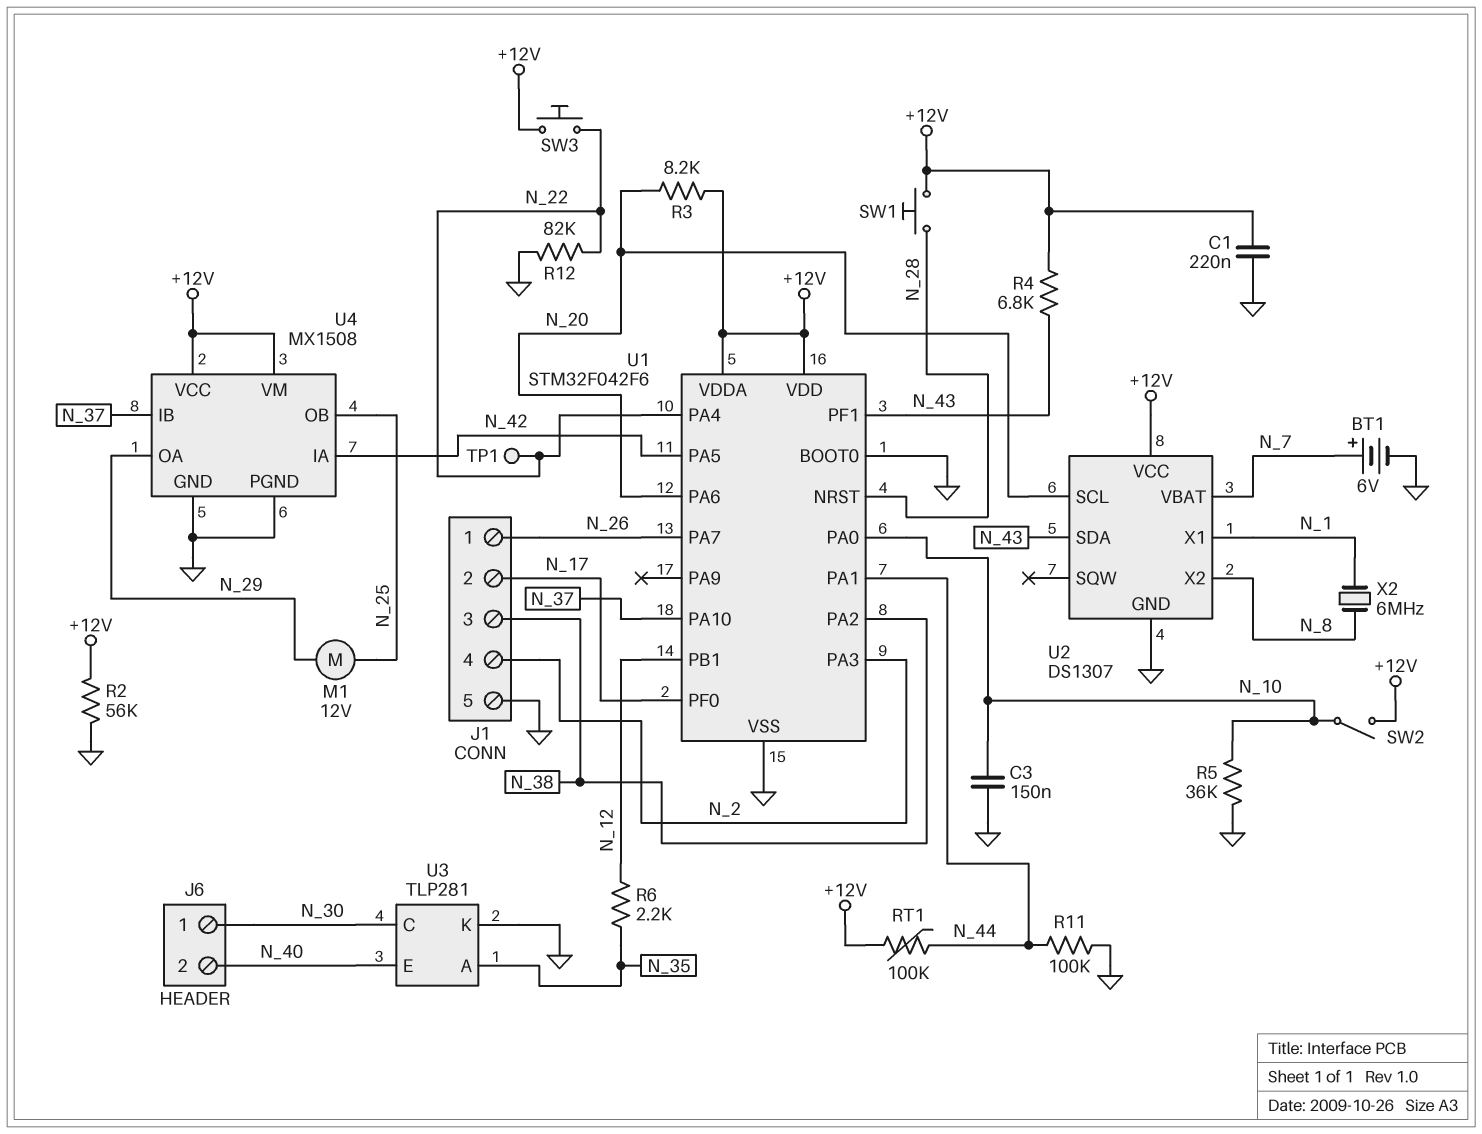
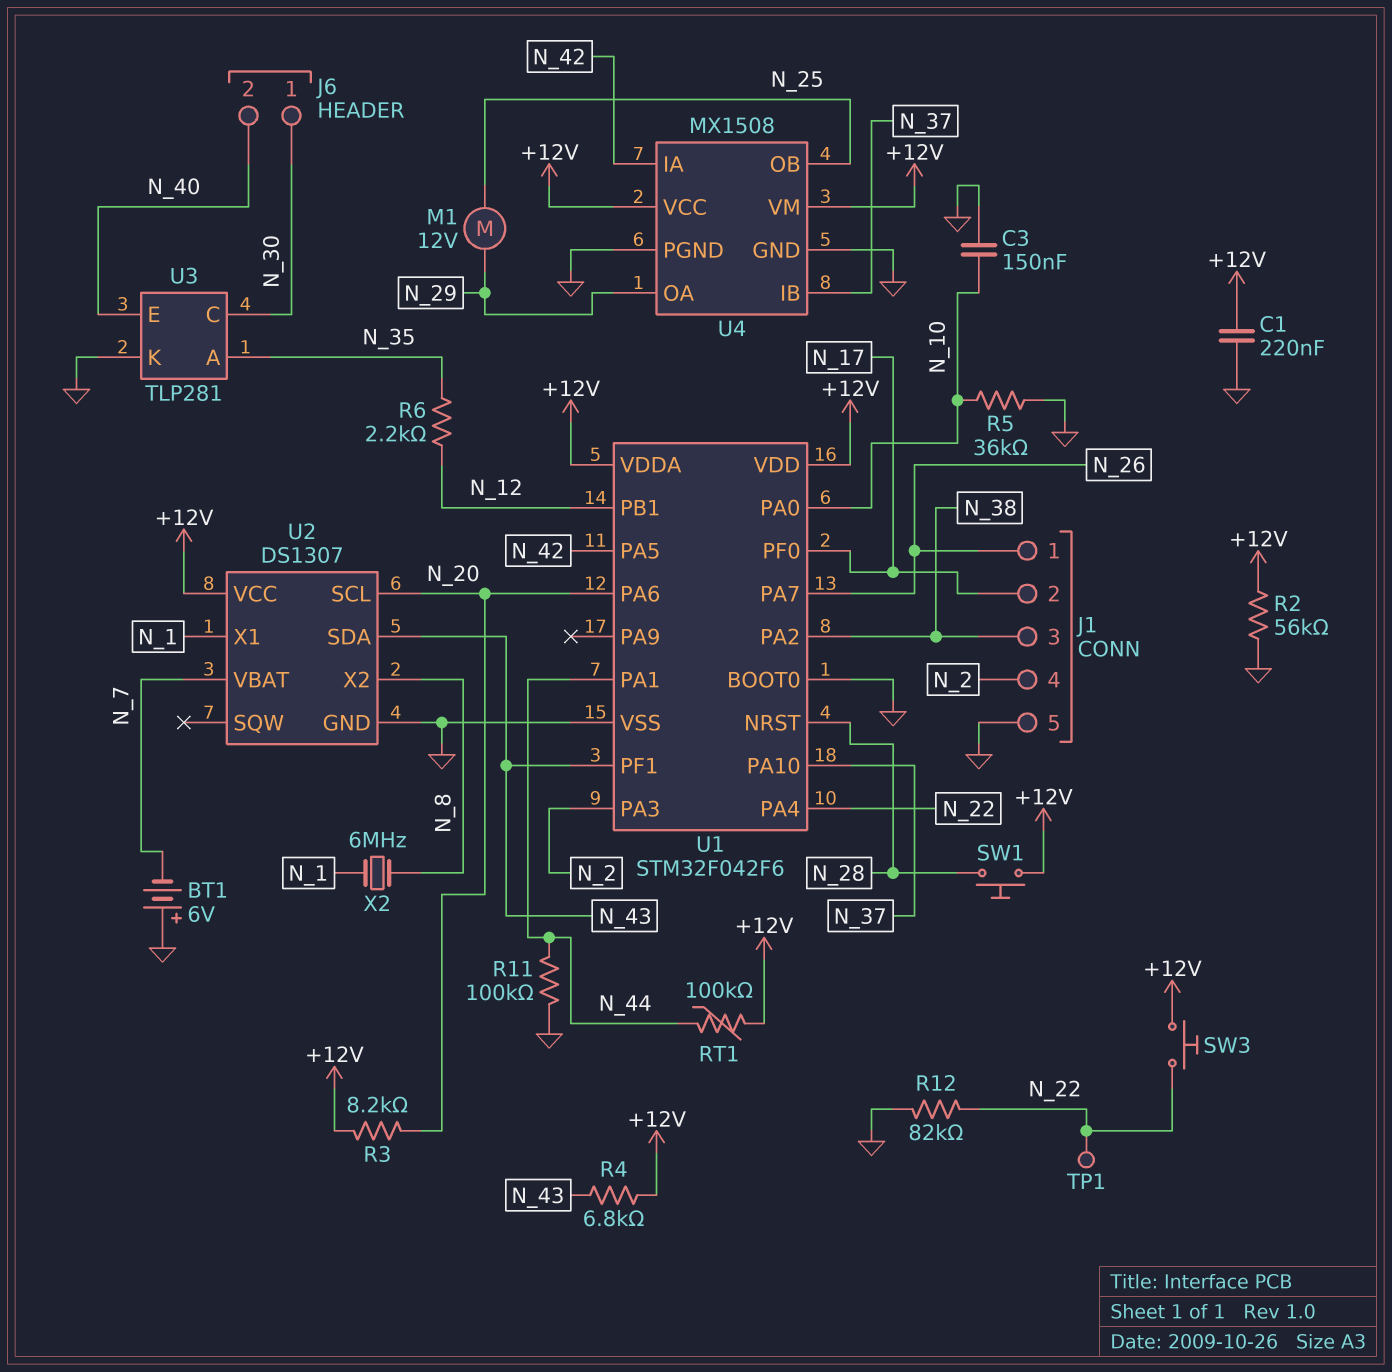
BT1: 6V (plus N_7, minus GND) -> 6V (plus GND, minus N_7)
SW2: switch (+12V, N_10) -> none

